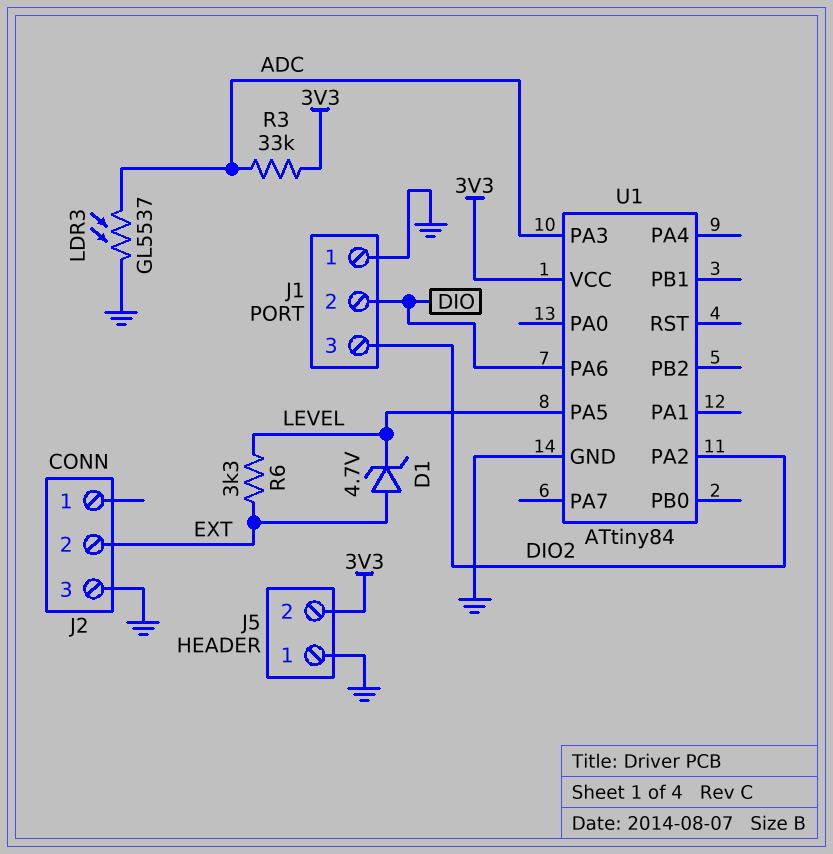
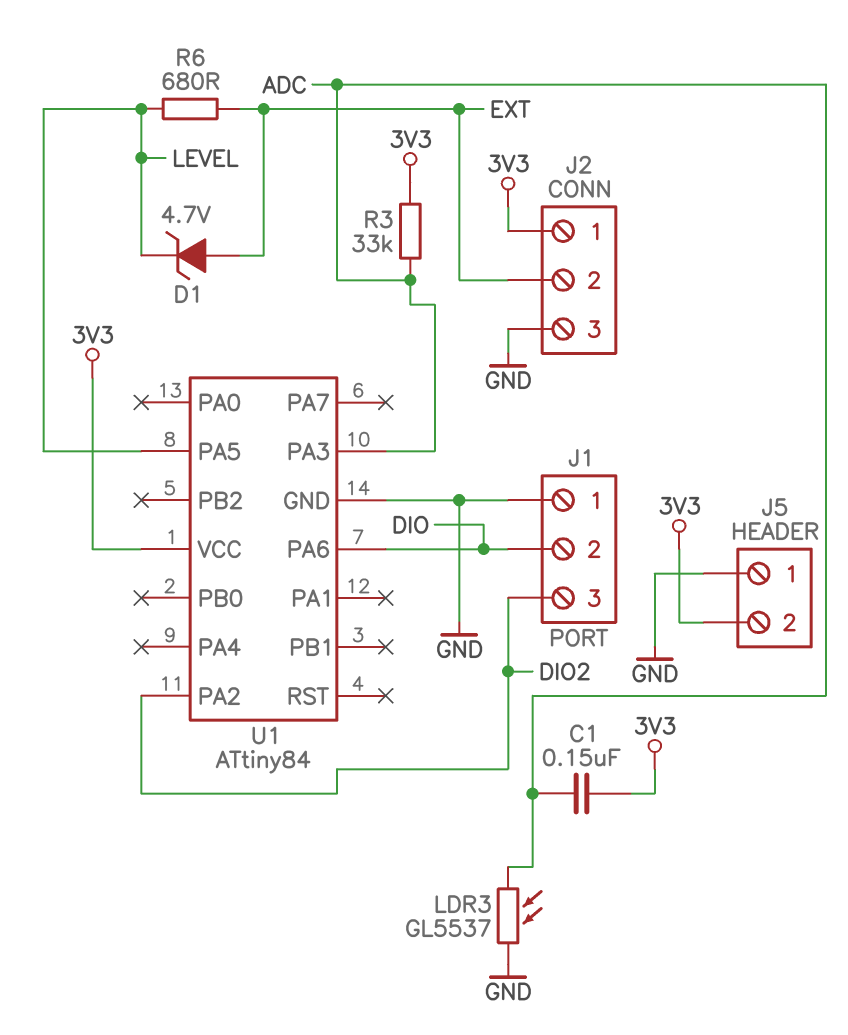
C1: none -> 150nF (3V3, ADC)
J2 pin 1: none -> 3V3
R6: 3.3k (EXT, LEVEL) -> 680 (EXT, LEVEL)

